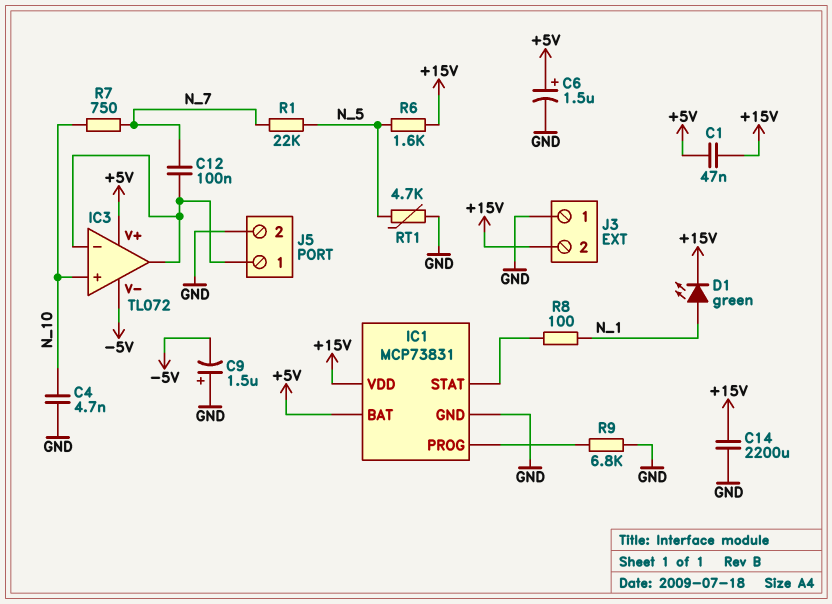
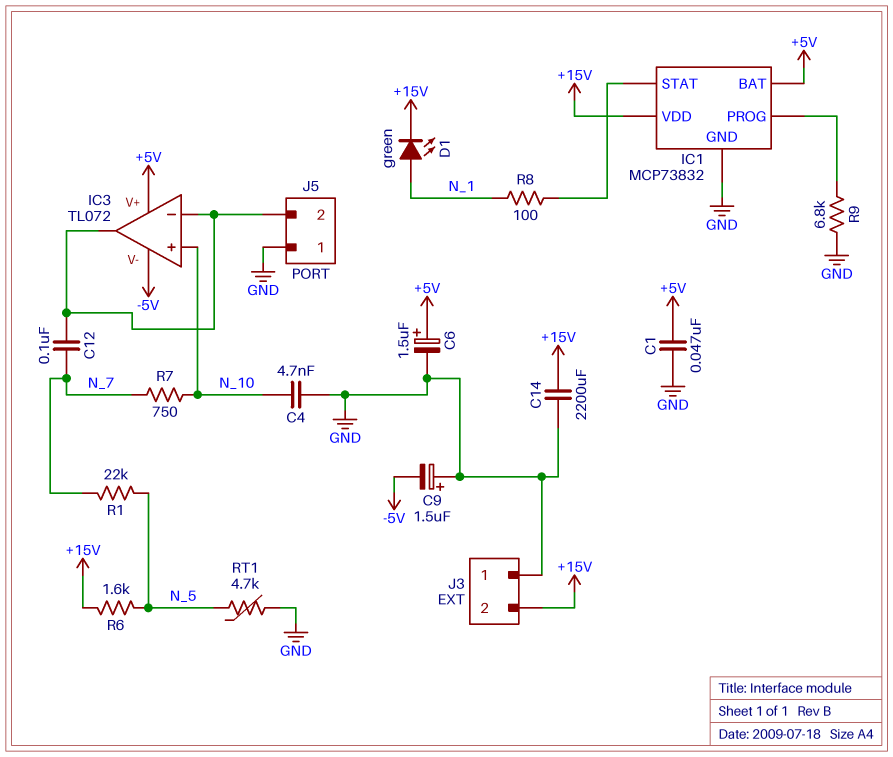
C1: 47nF (+5V, +15V) -> 47nF (+5V, GND)
IC1: MCP73831 -> MCP73832
J5 pin 1: IC3/in- -> GND
J5 pin 2: GND -> IC3/in-

